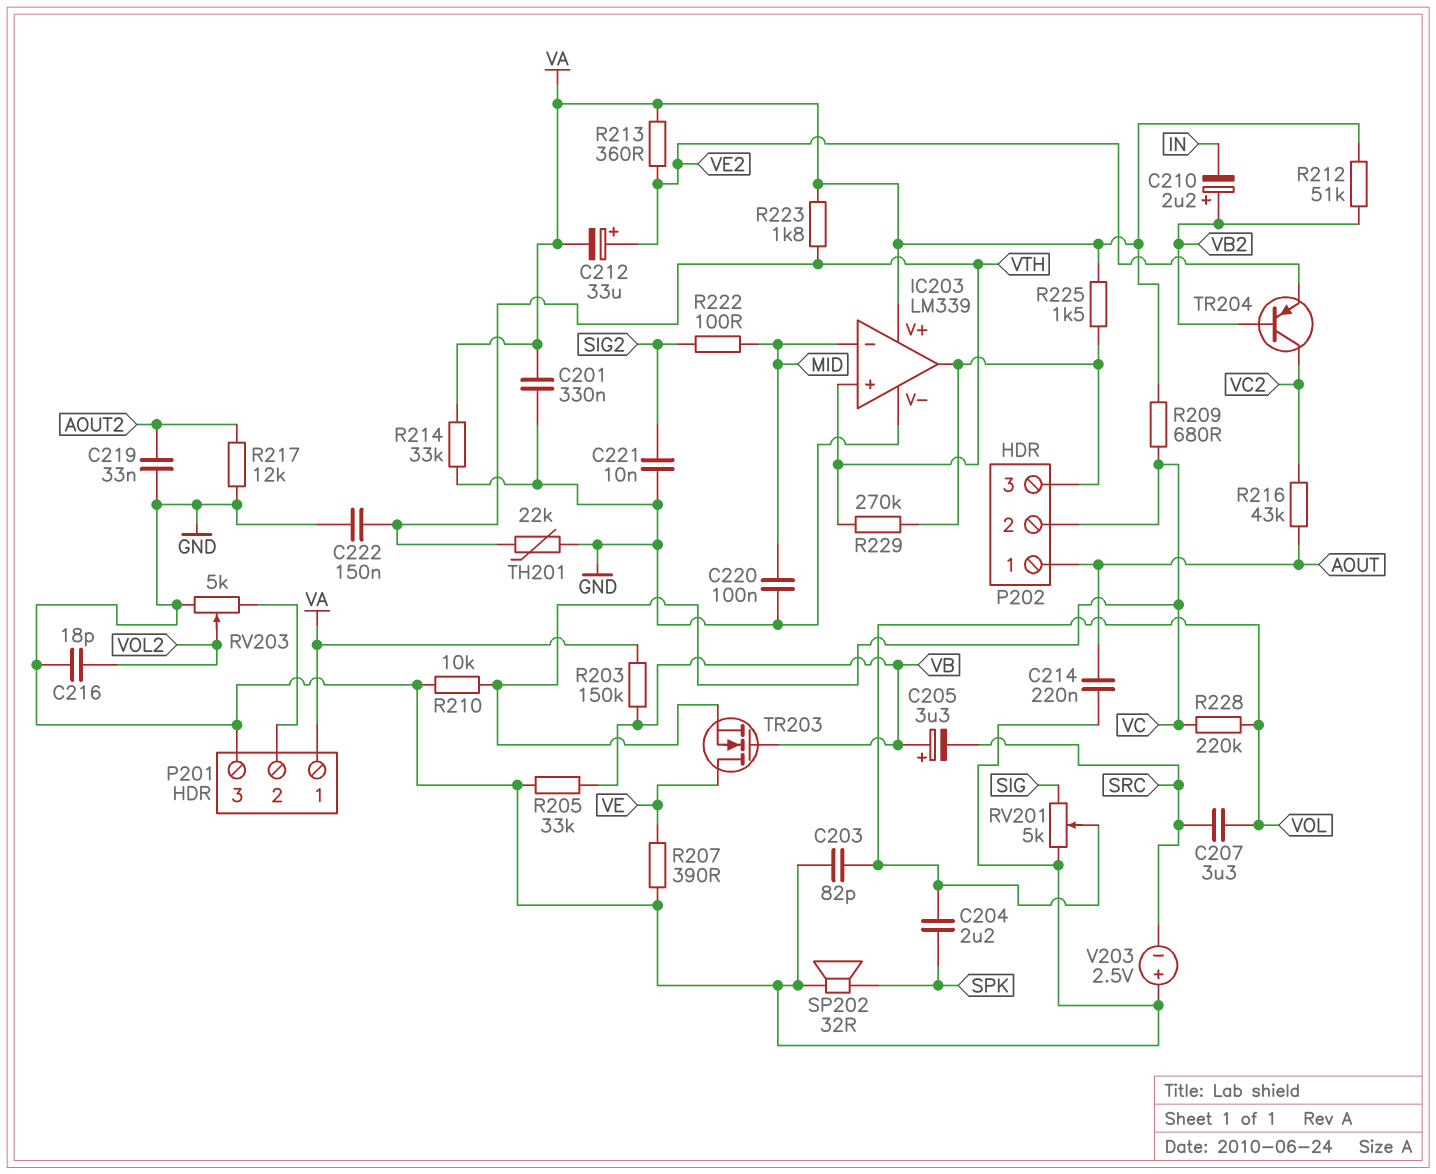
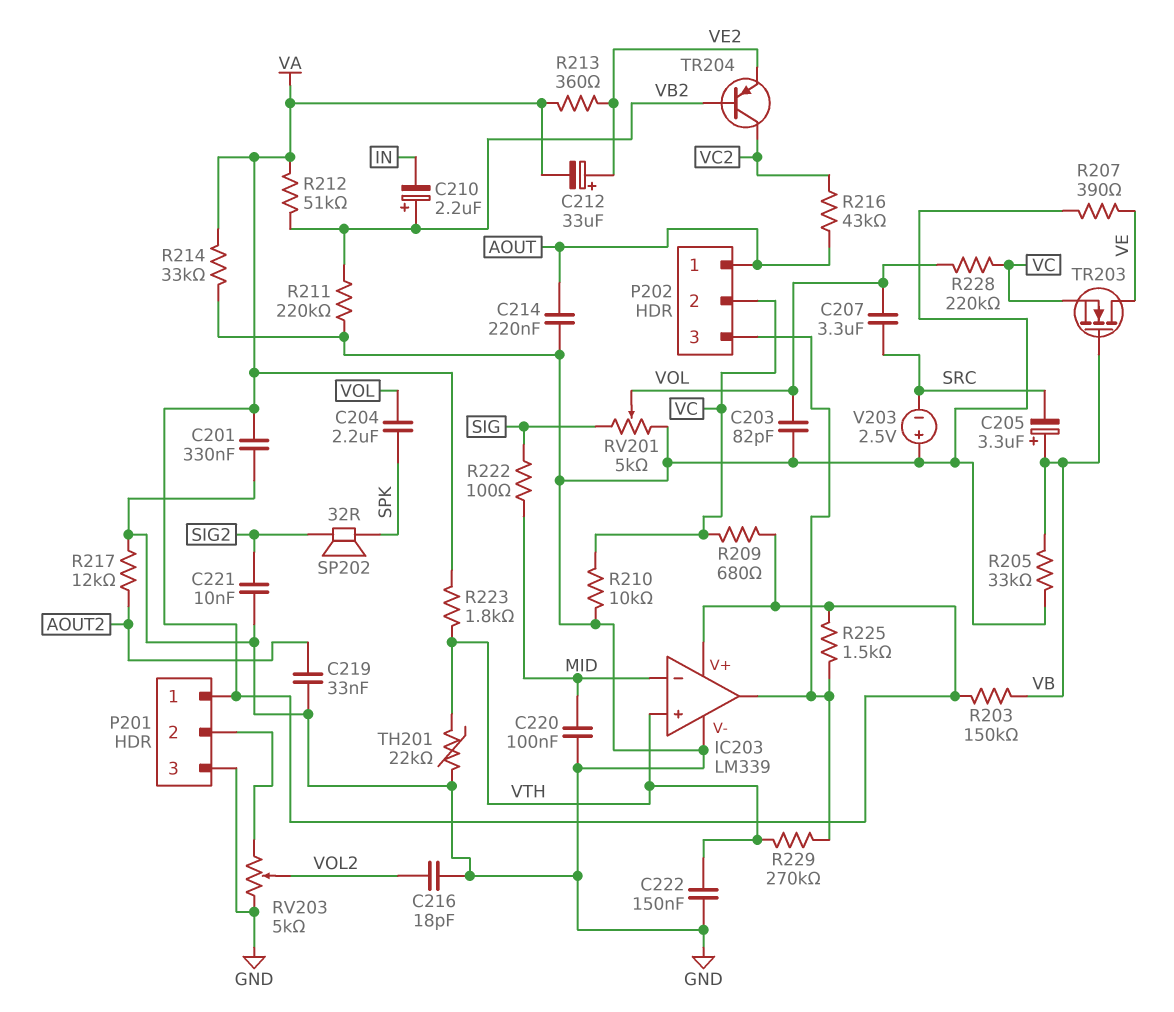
R211: none -> 220k (GND, VB2)
R222: 100 (MID, SIG2) -> 100 (MID, SIG)
SP202: speaker 32R (GND, SPK) -> speaker 32R (SIG2, SPK)

